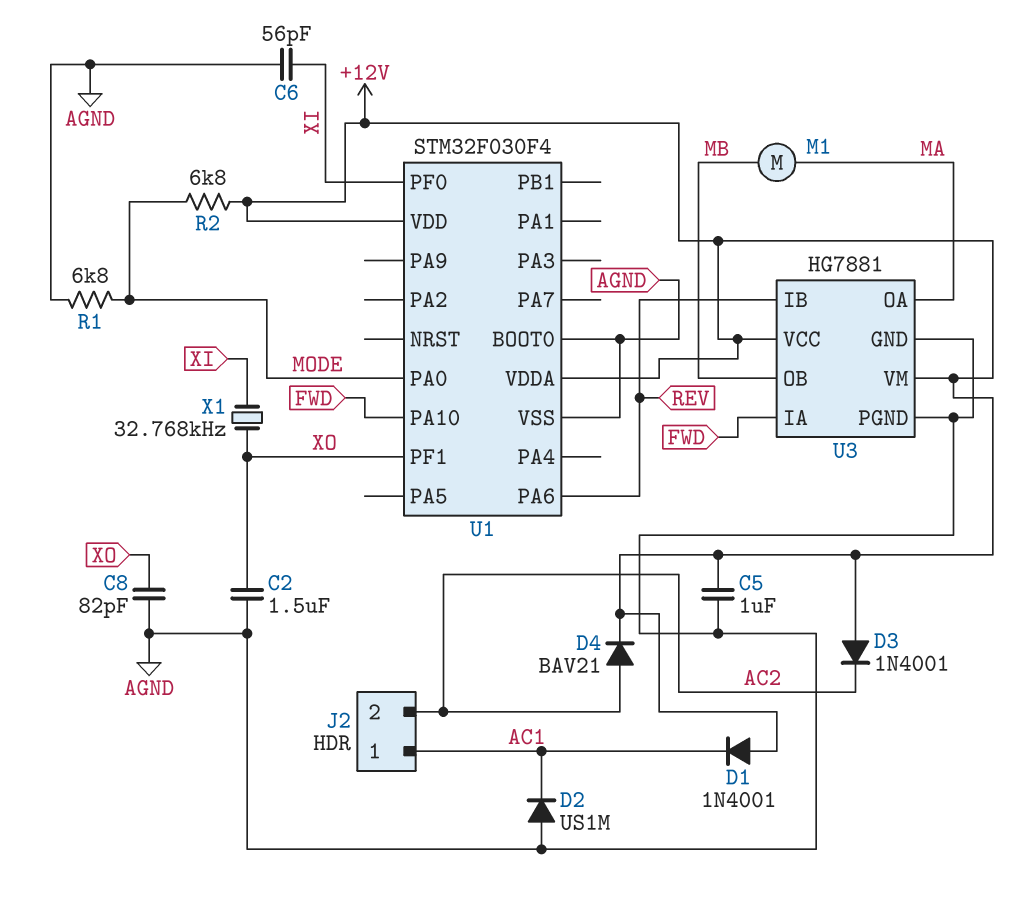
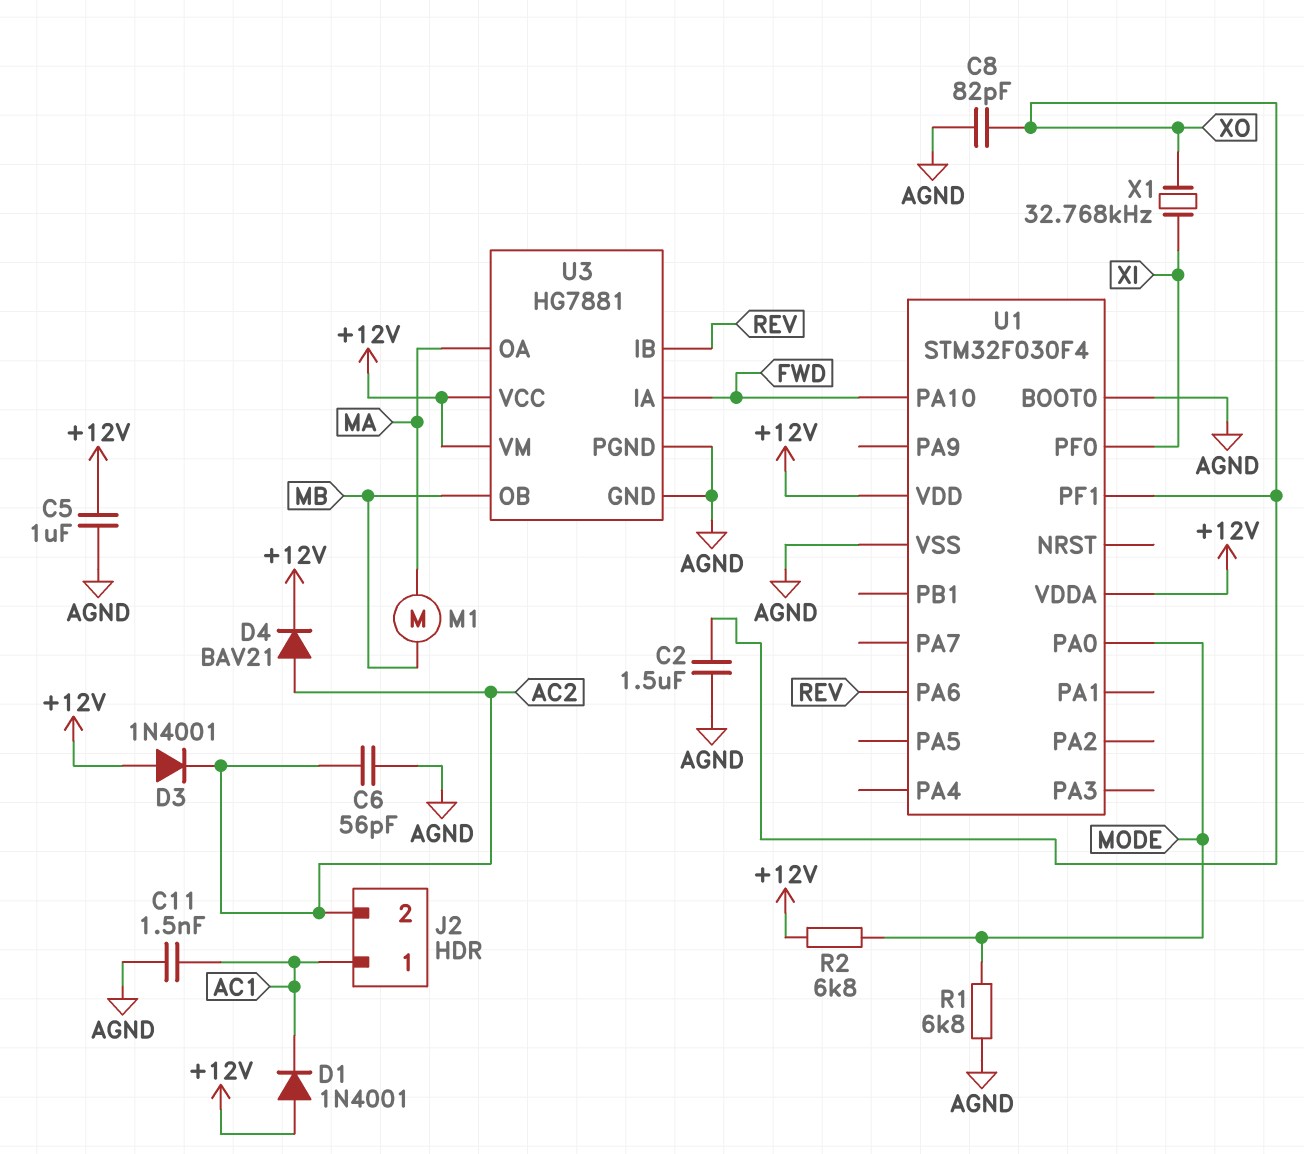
C6: 56pF (AGND, XI) -> 56pF (AC2, AGND)
C11: none -> 1.5nF (AC1, AGND)
D2: diode US1M (A AGND, K AC1) -> none

